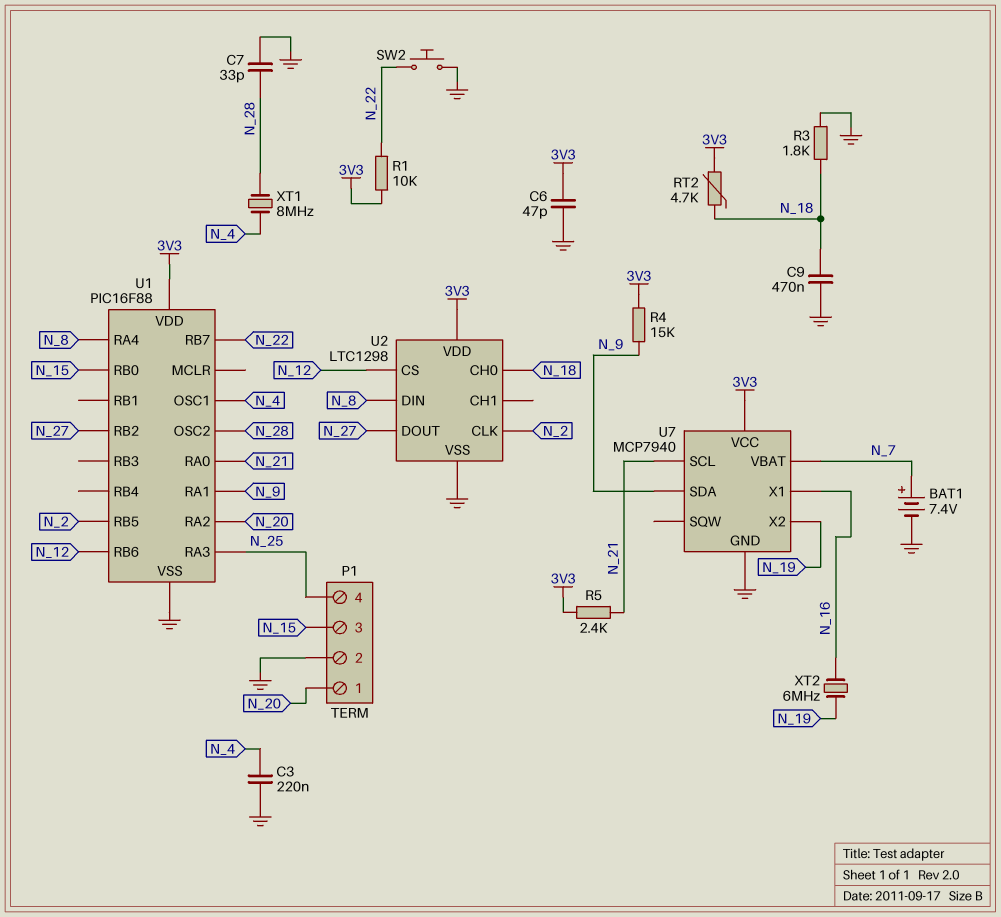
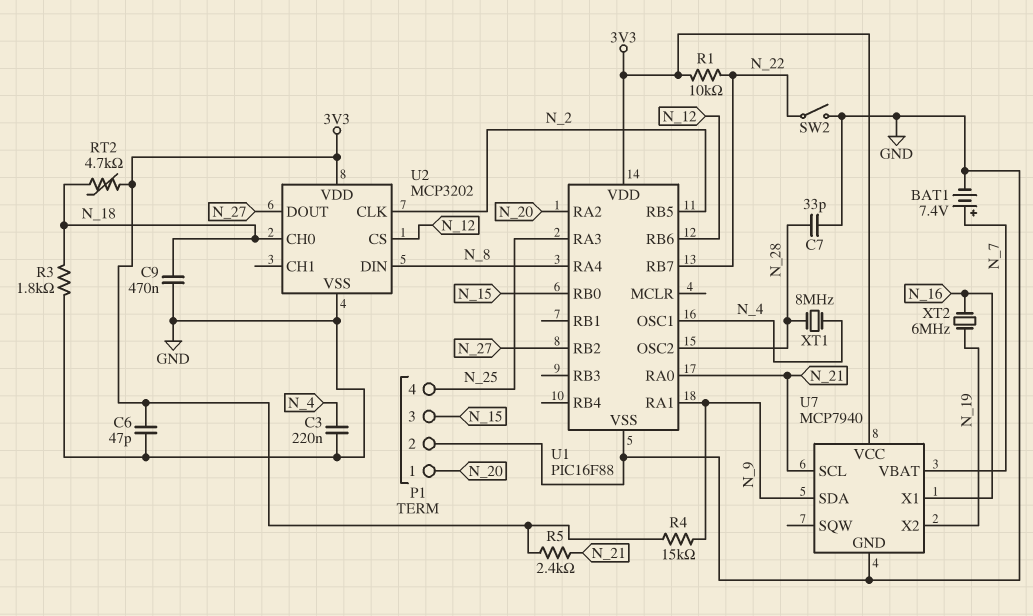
SW2: button (GND, N_22) -> switch (GND, N_22)
U2: LTC1298 -> MCP3202

